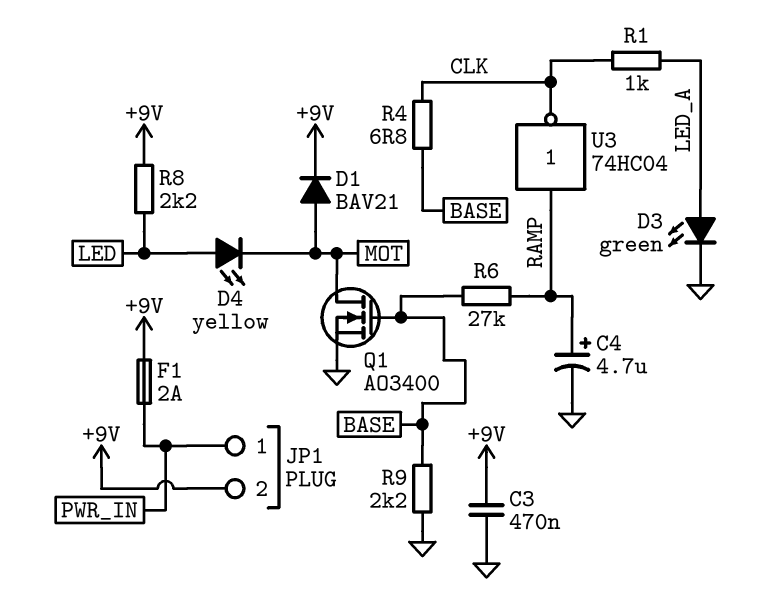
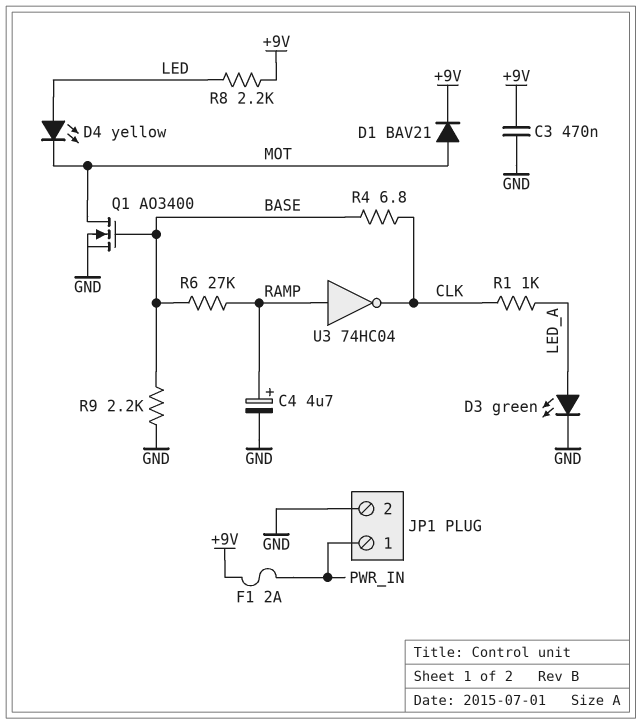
JP1 pin 2: +9V -> GND

